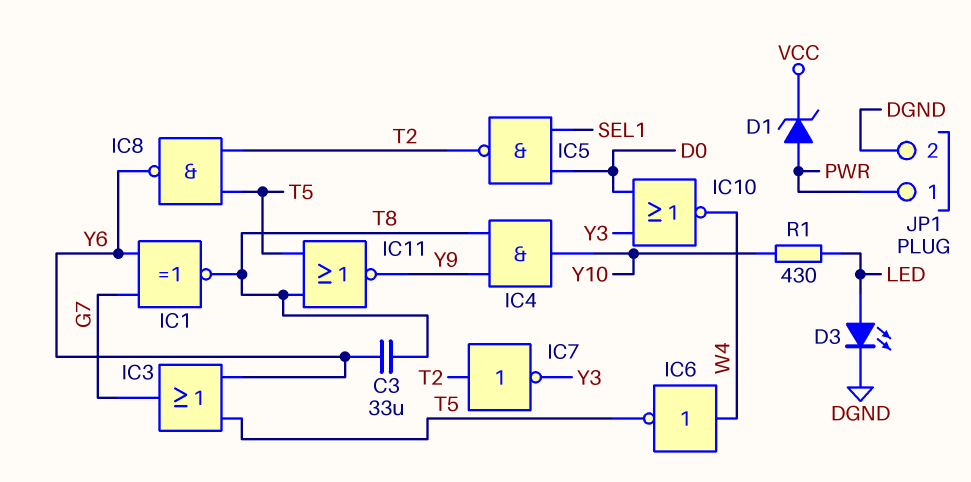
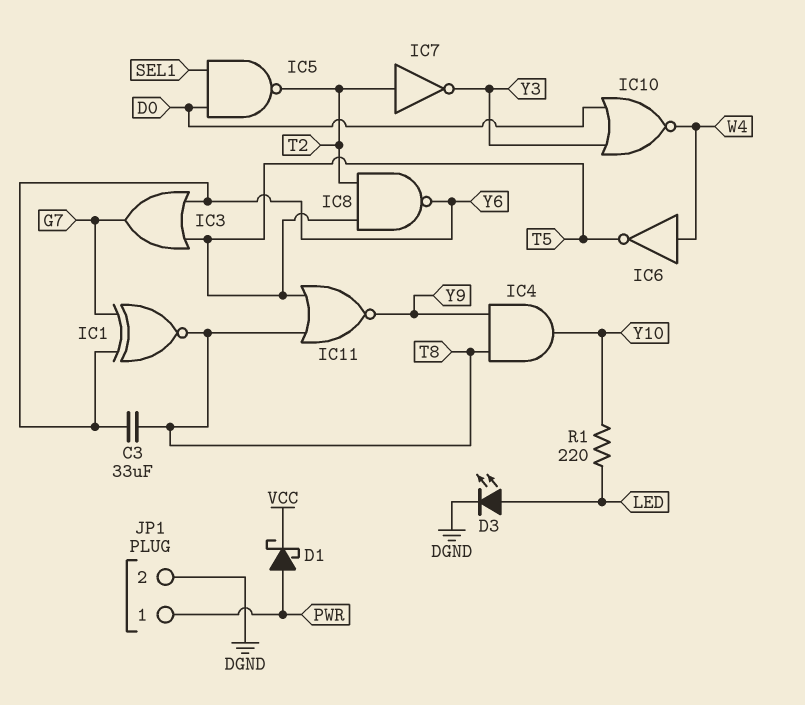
D1: zener (A PWR, K VCC) -> schottky (A PWR, K VCC)
R1: 430 (LED, Y10) -> 220 (LED, Y10)

